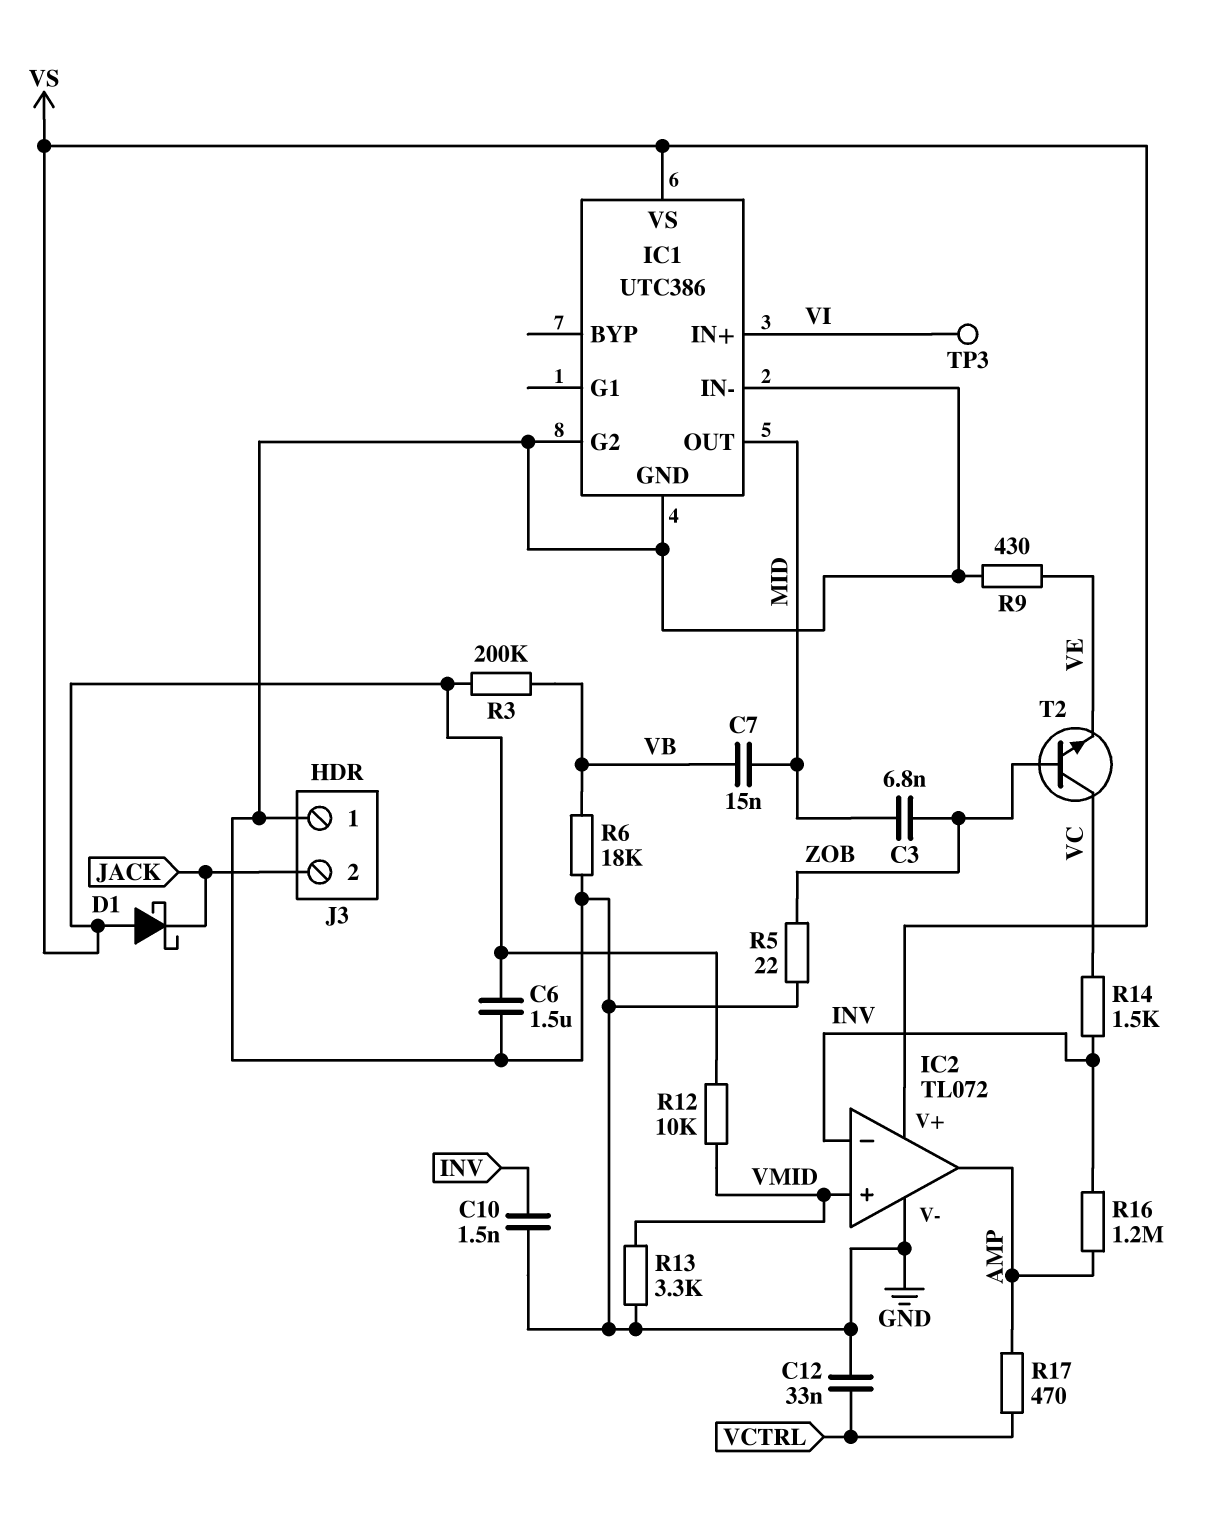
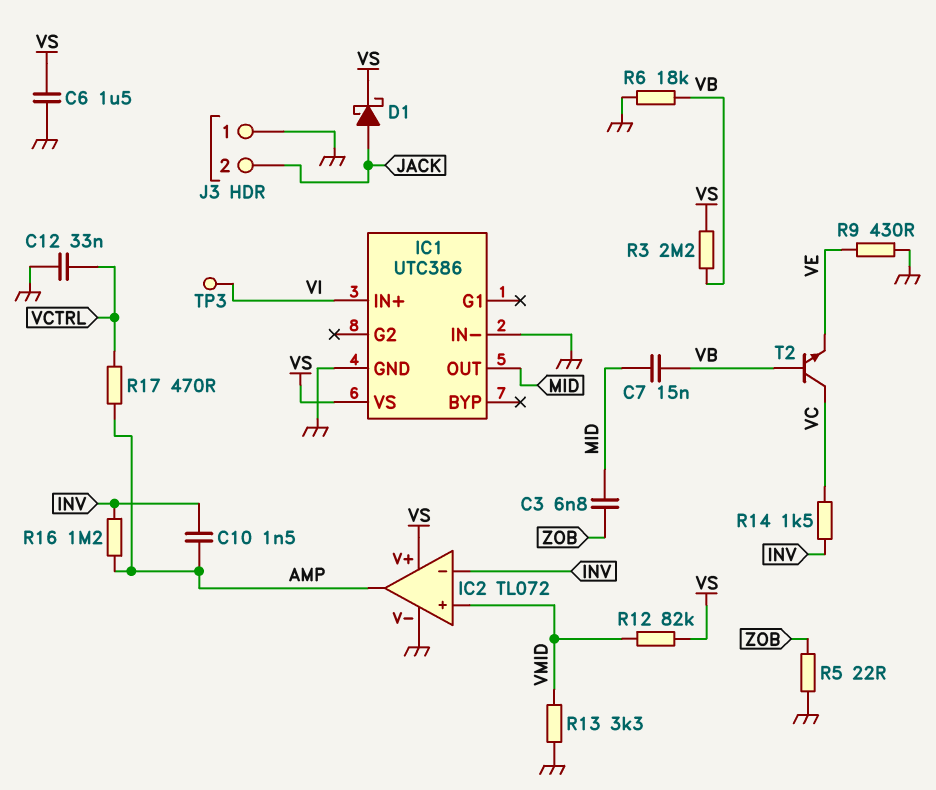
C10: 1.5nF (GND, INV) -> 1.5nF (AMP, INV)
D1: schottky (A VS, K JACK) -> schottky (A JACK, K VS)
IC1 pin G2: GND -> none
R3: 200k (VB, VS) -> 2.2M (VB, VS)
R12: 10k (VMID, VS) -> 82k (VMID, VS)
T2: NPN (B ZOB, C VC, E VE) -> NPN (B VB, C VC, E VE)

